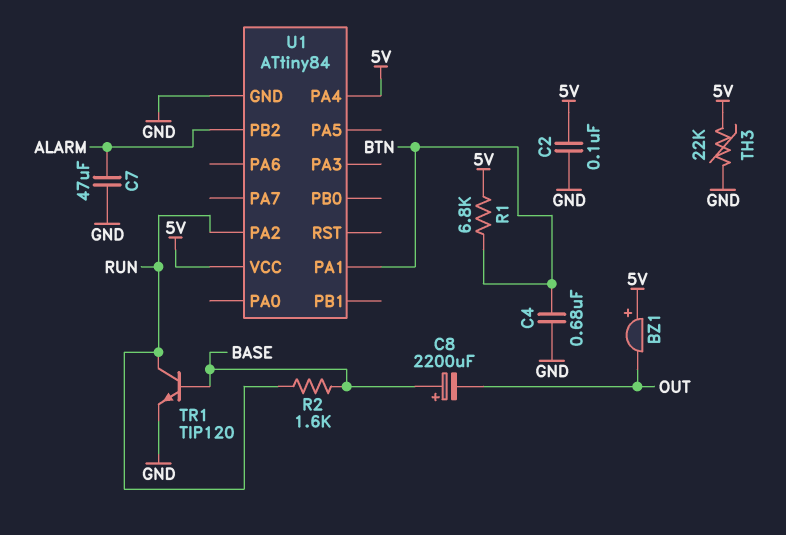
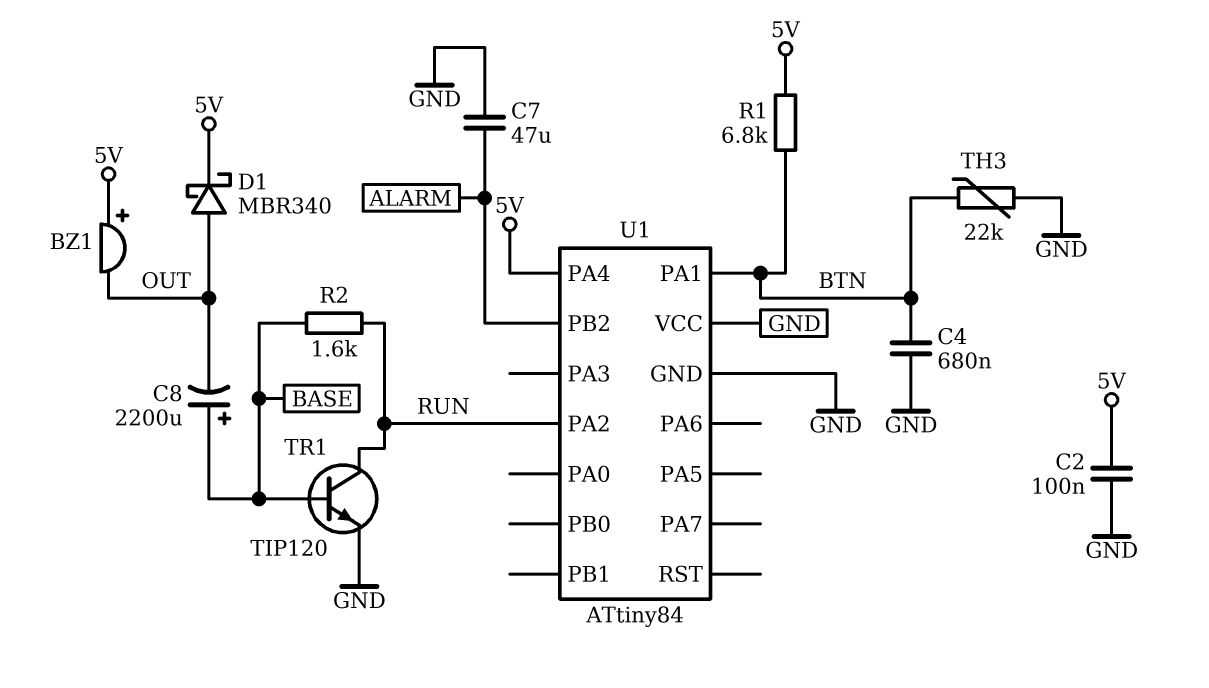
D1: none -> schottky MBR340 (A OUT, K 5V)
TH3: 22k (5V, GND) -> 22k (BTN, GND)
U1 pin VCC: 5V -> GND

